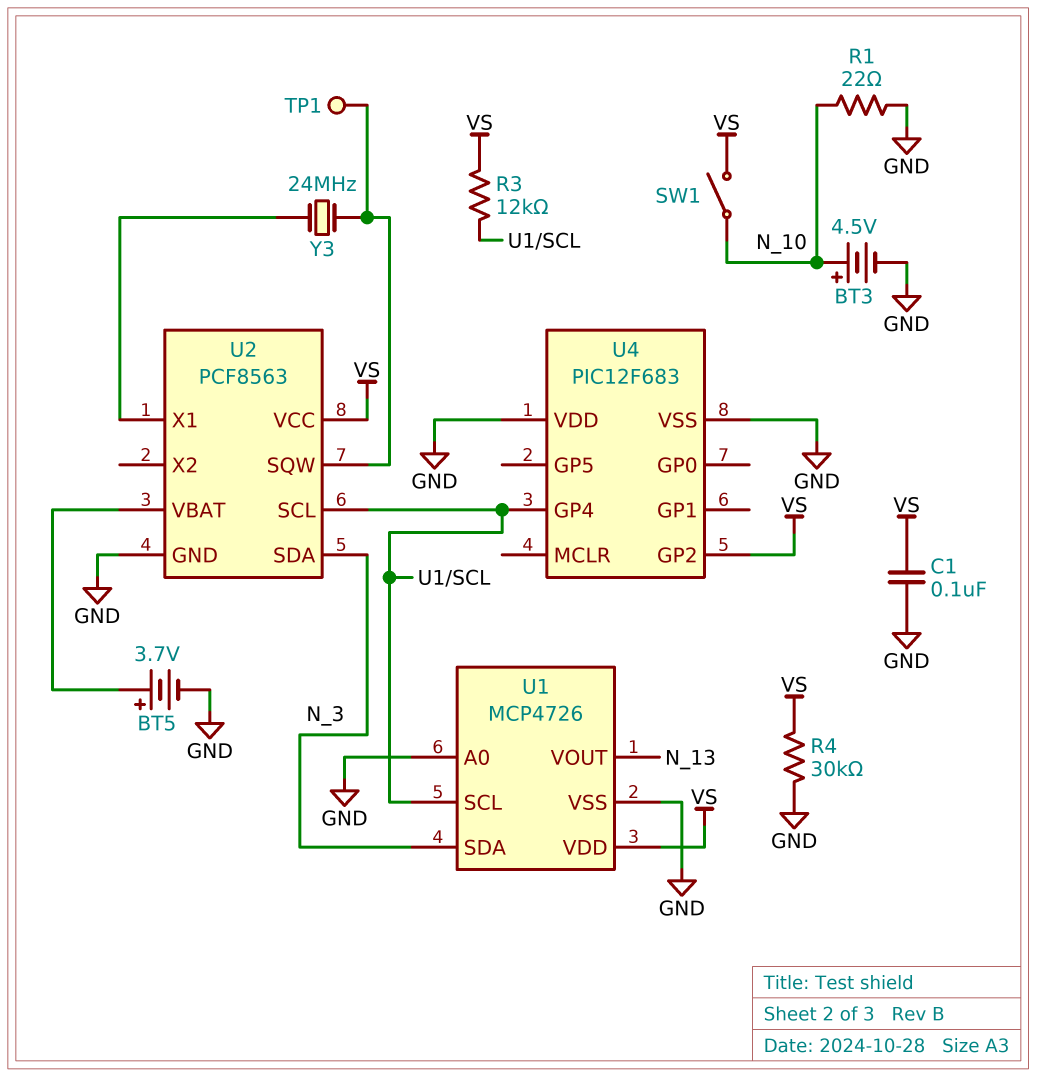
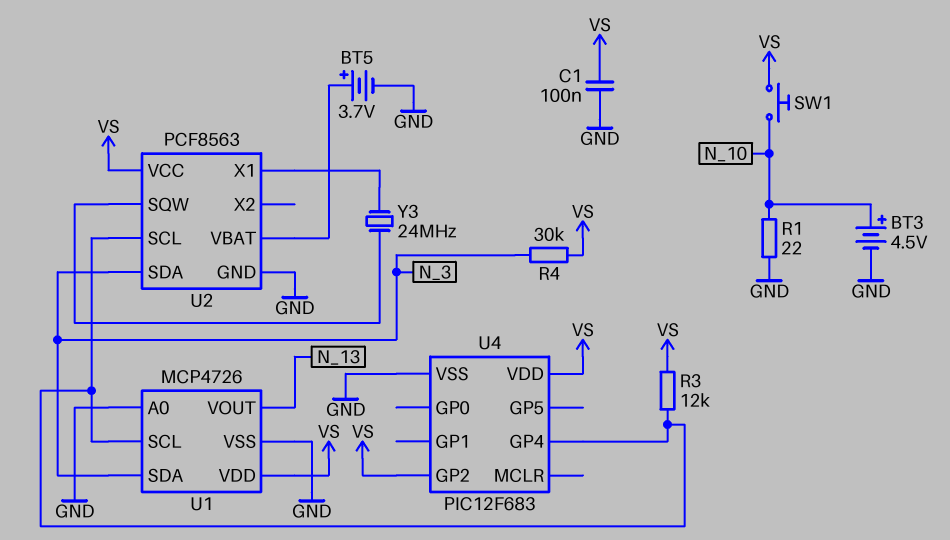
R4: 30k (GND, VS) -> 30k (N_3, VS)
SW1: switch (N_10, VS) -> button (N_10, VS)
TP1: test point (U2/SQW) -> none
U4 pin VDD: GND -> VS

